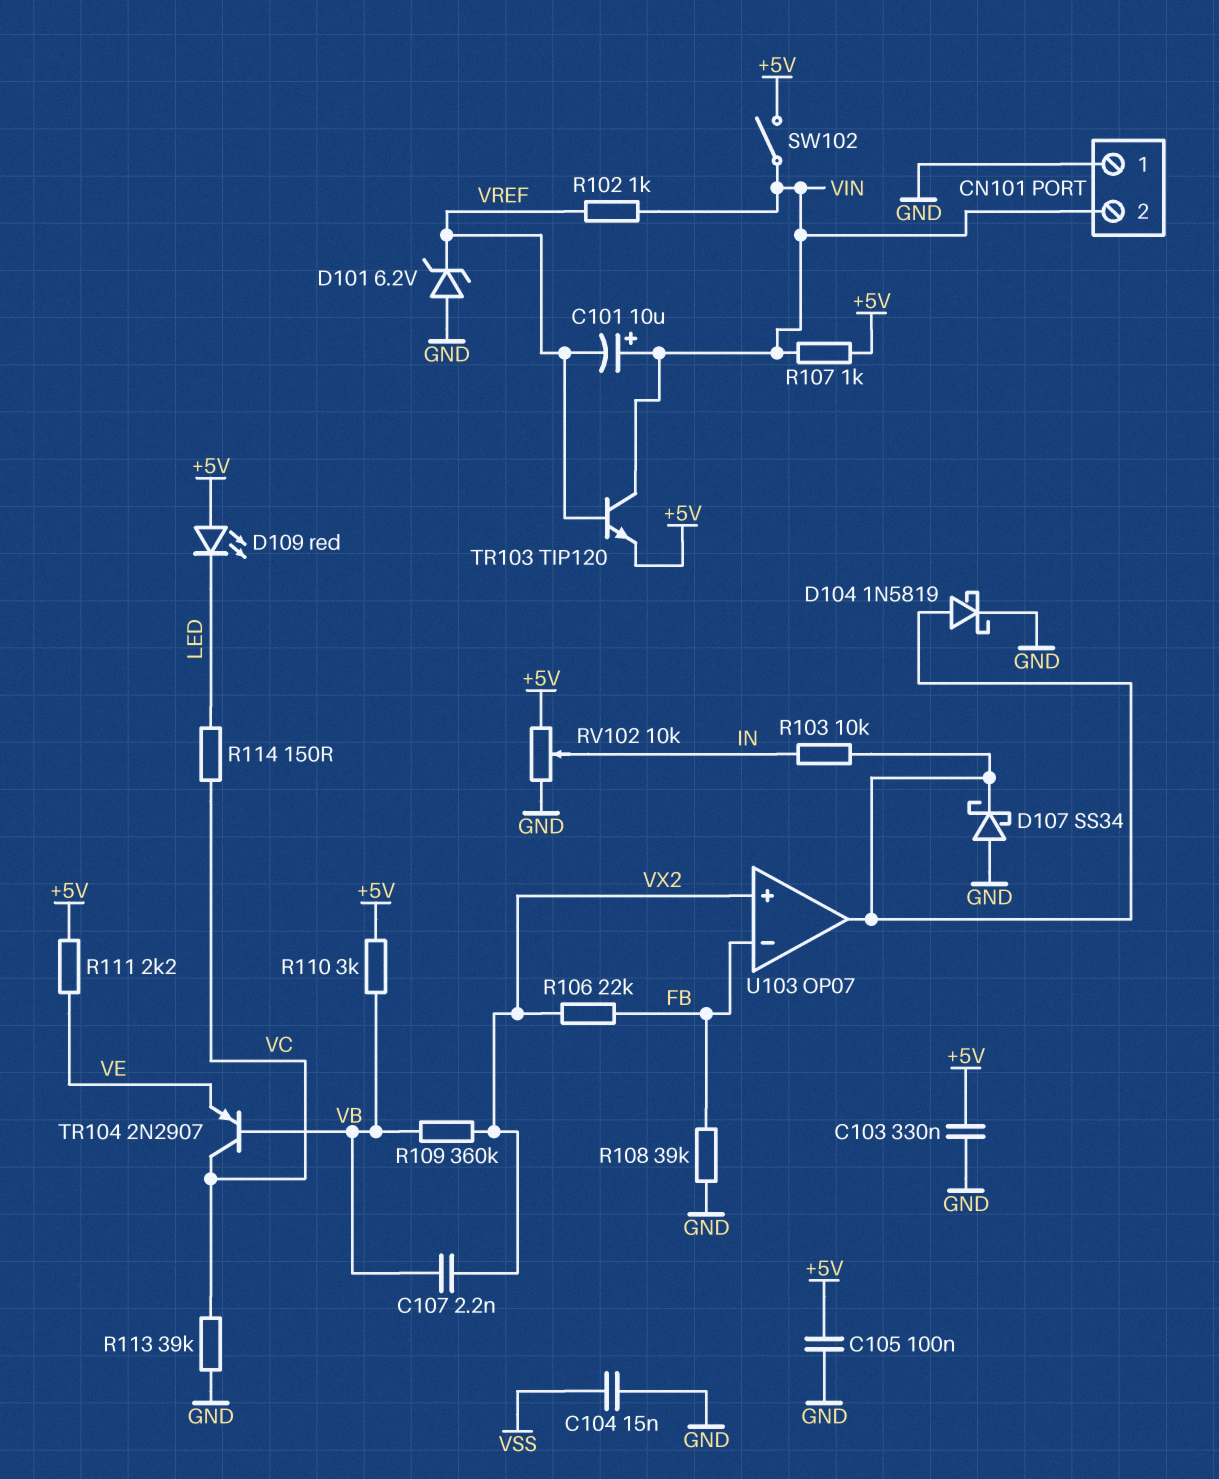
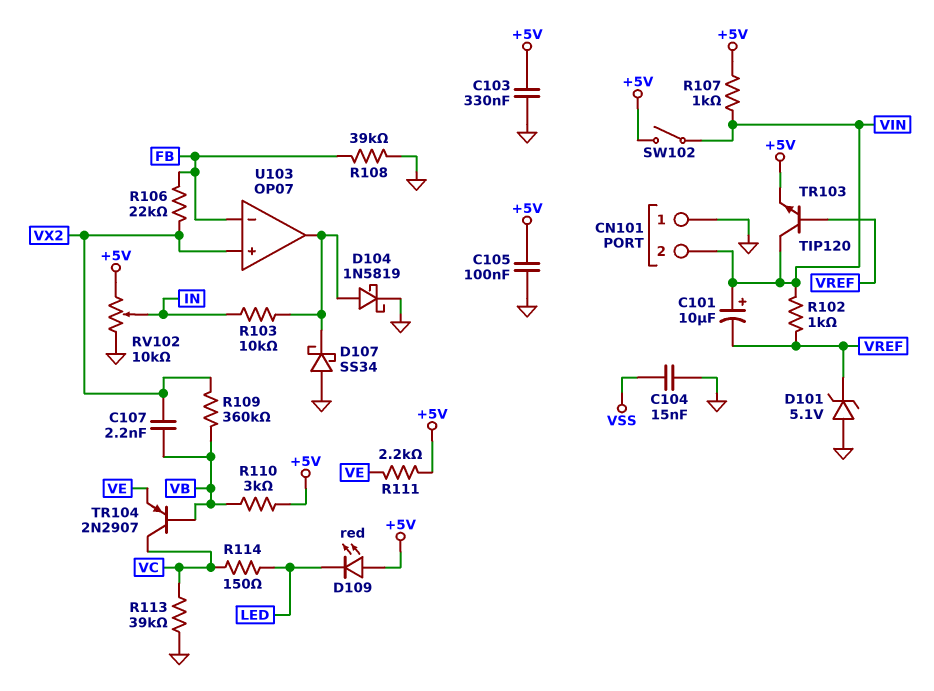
D101: zener 6.2V (A GND, K VREF) -> zener 5.1V (A GND, K VREF)

